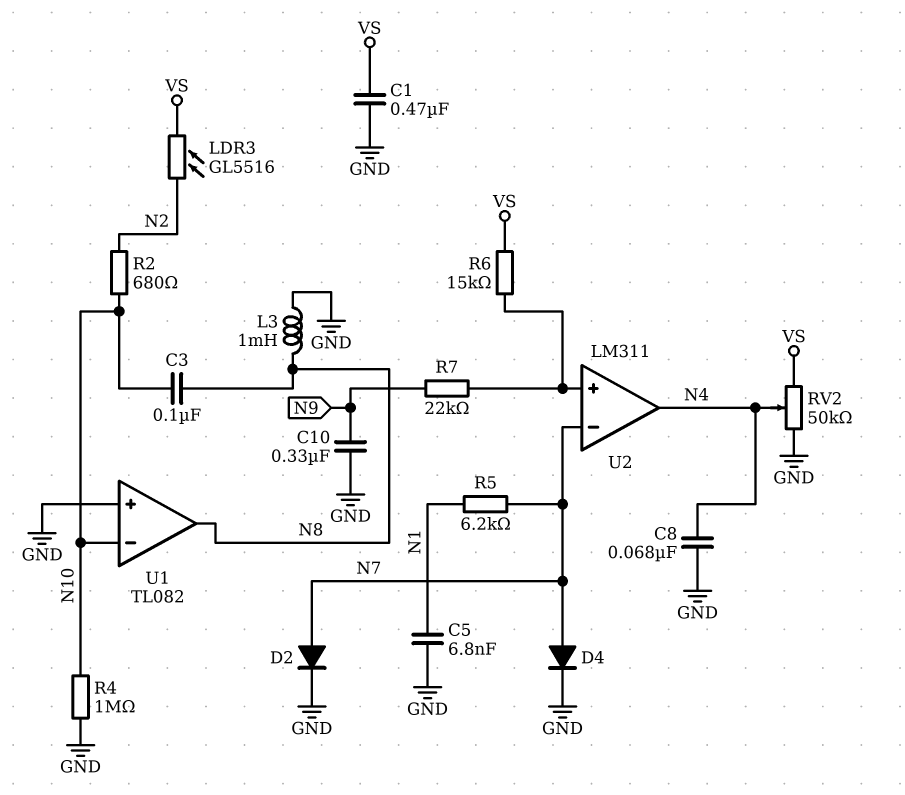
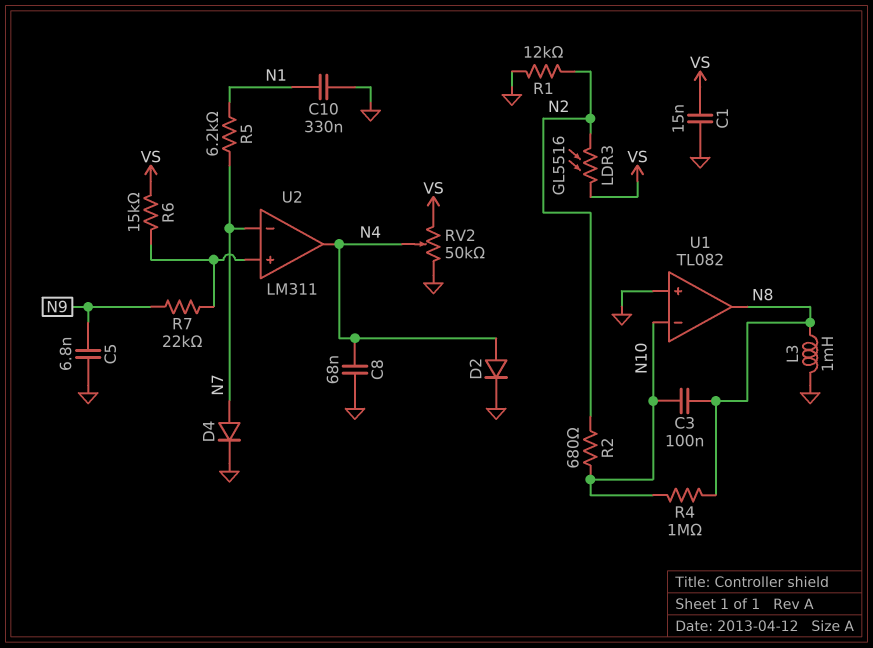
C1: 470nF (GND, VS) -> 15nF (GND, VS)
C5: 6.8nF (GND, N1) -> 6.8nF (GND, N9)
C10: 330nF (GND, N9) -> 330nF (GND, N1)
D2: diode (A N7, K GND) -> diode (A N4, K GND)
R1: none -> 12k (GND, N2)
R4: 1M (GND, N10) -> 1M (N8, N10)

